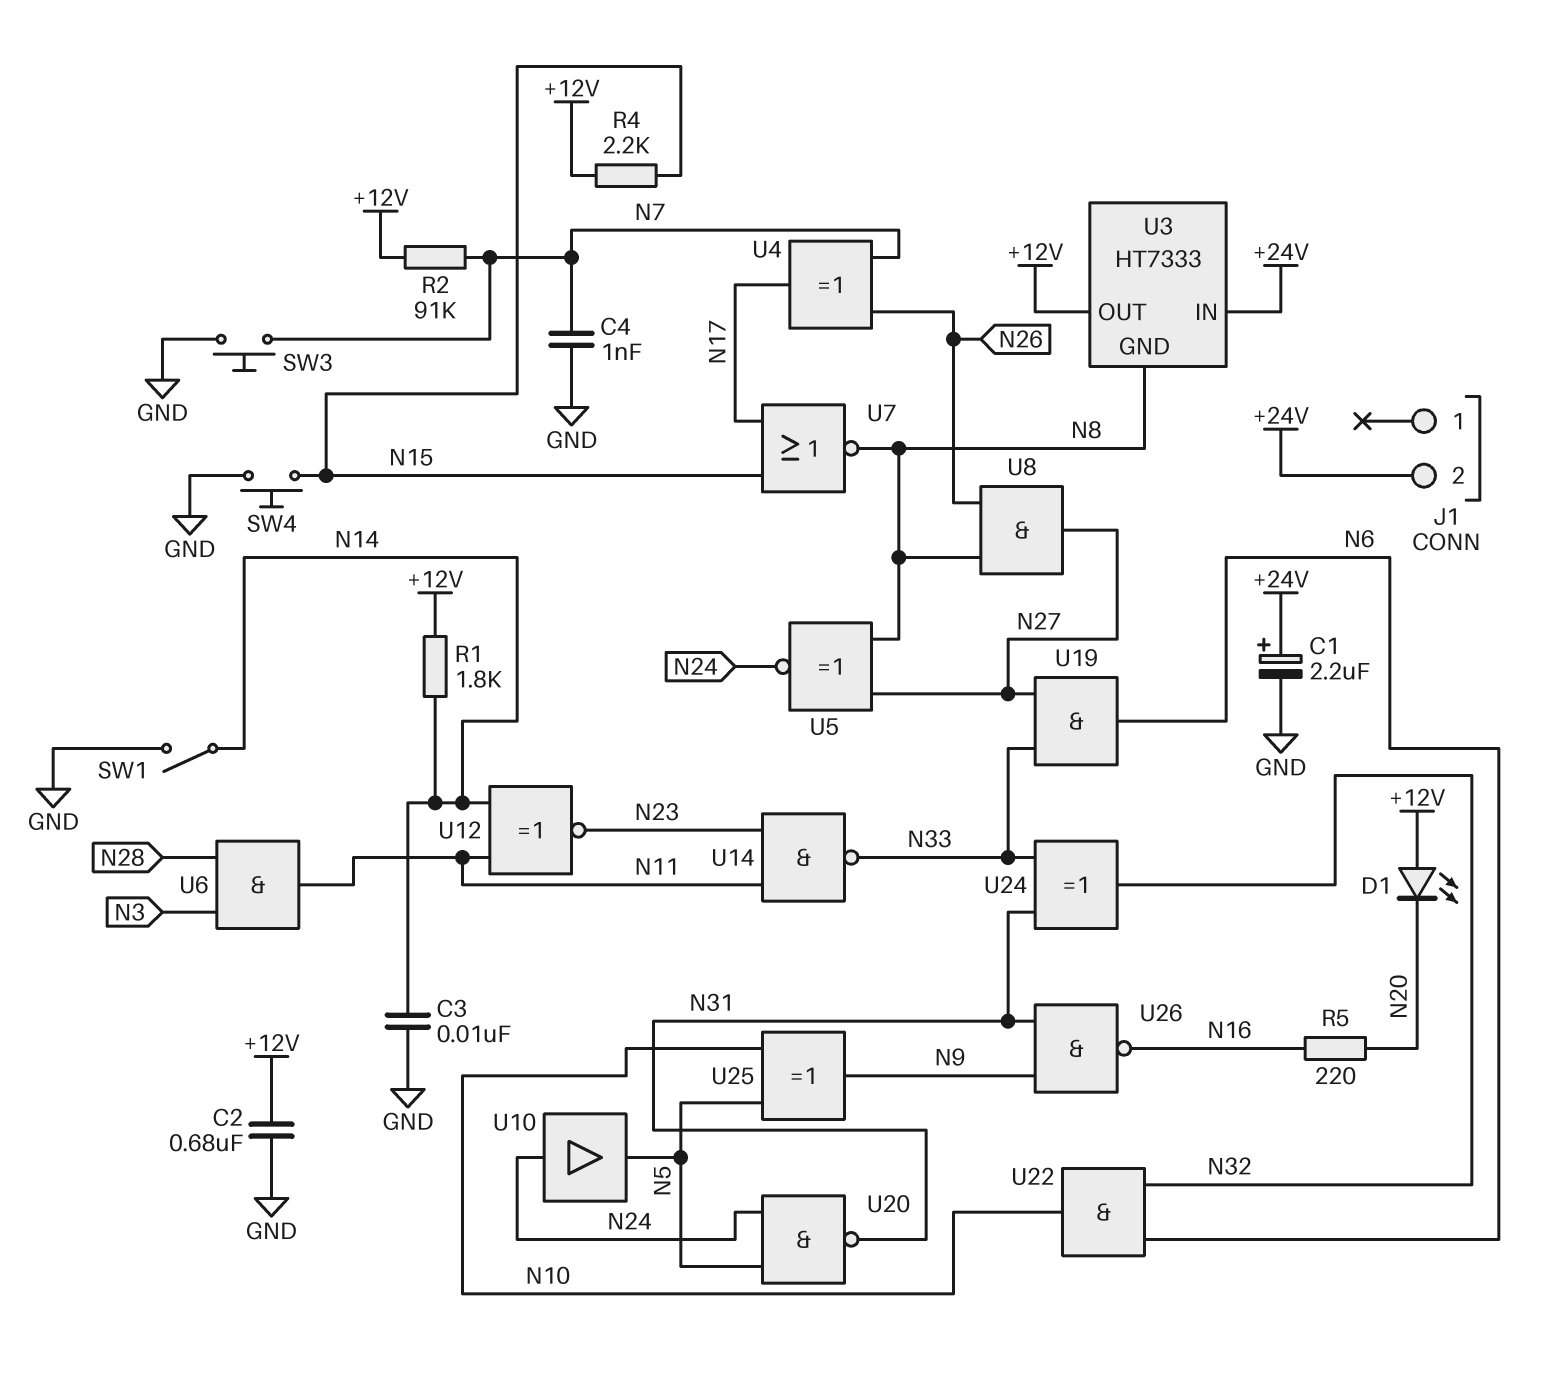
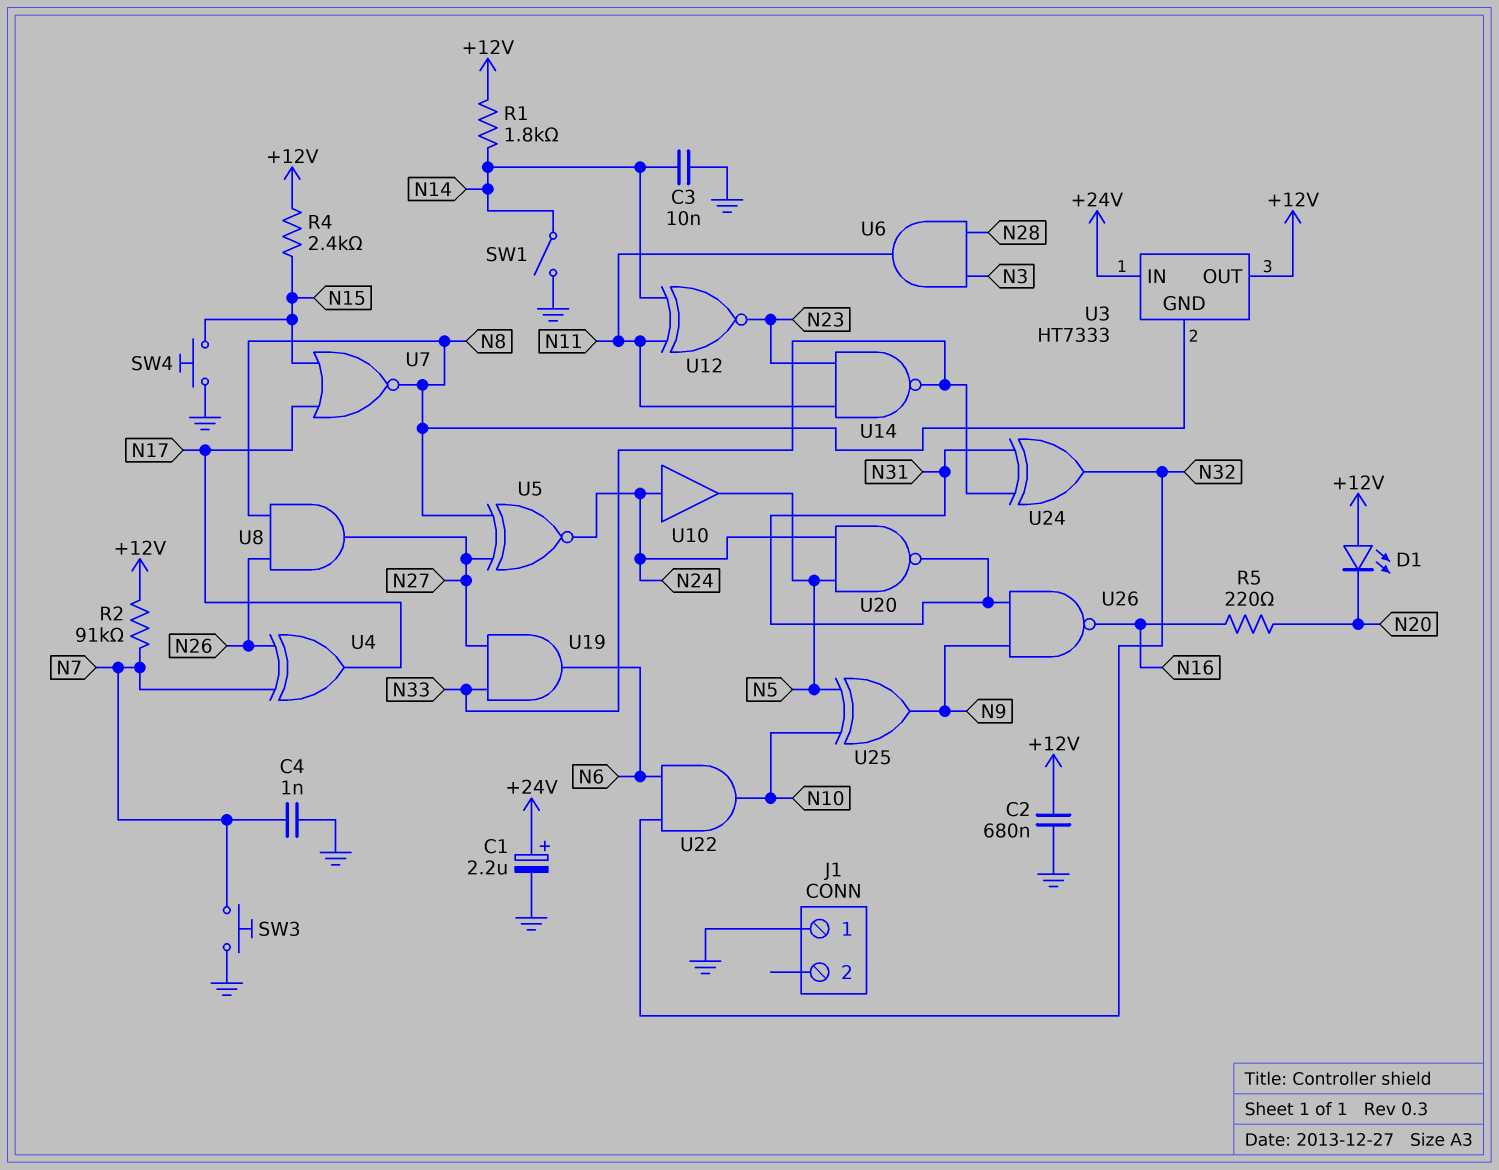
J1 pin 1: none -> GND
J1 pin 2: +24V -> none
R4: 2.2k (+12V, N15) -> 2.4k (+12V, N15)

